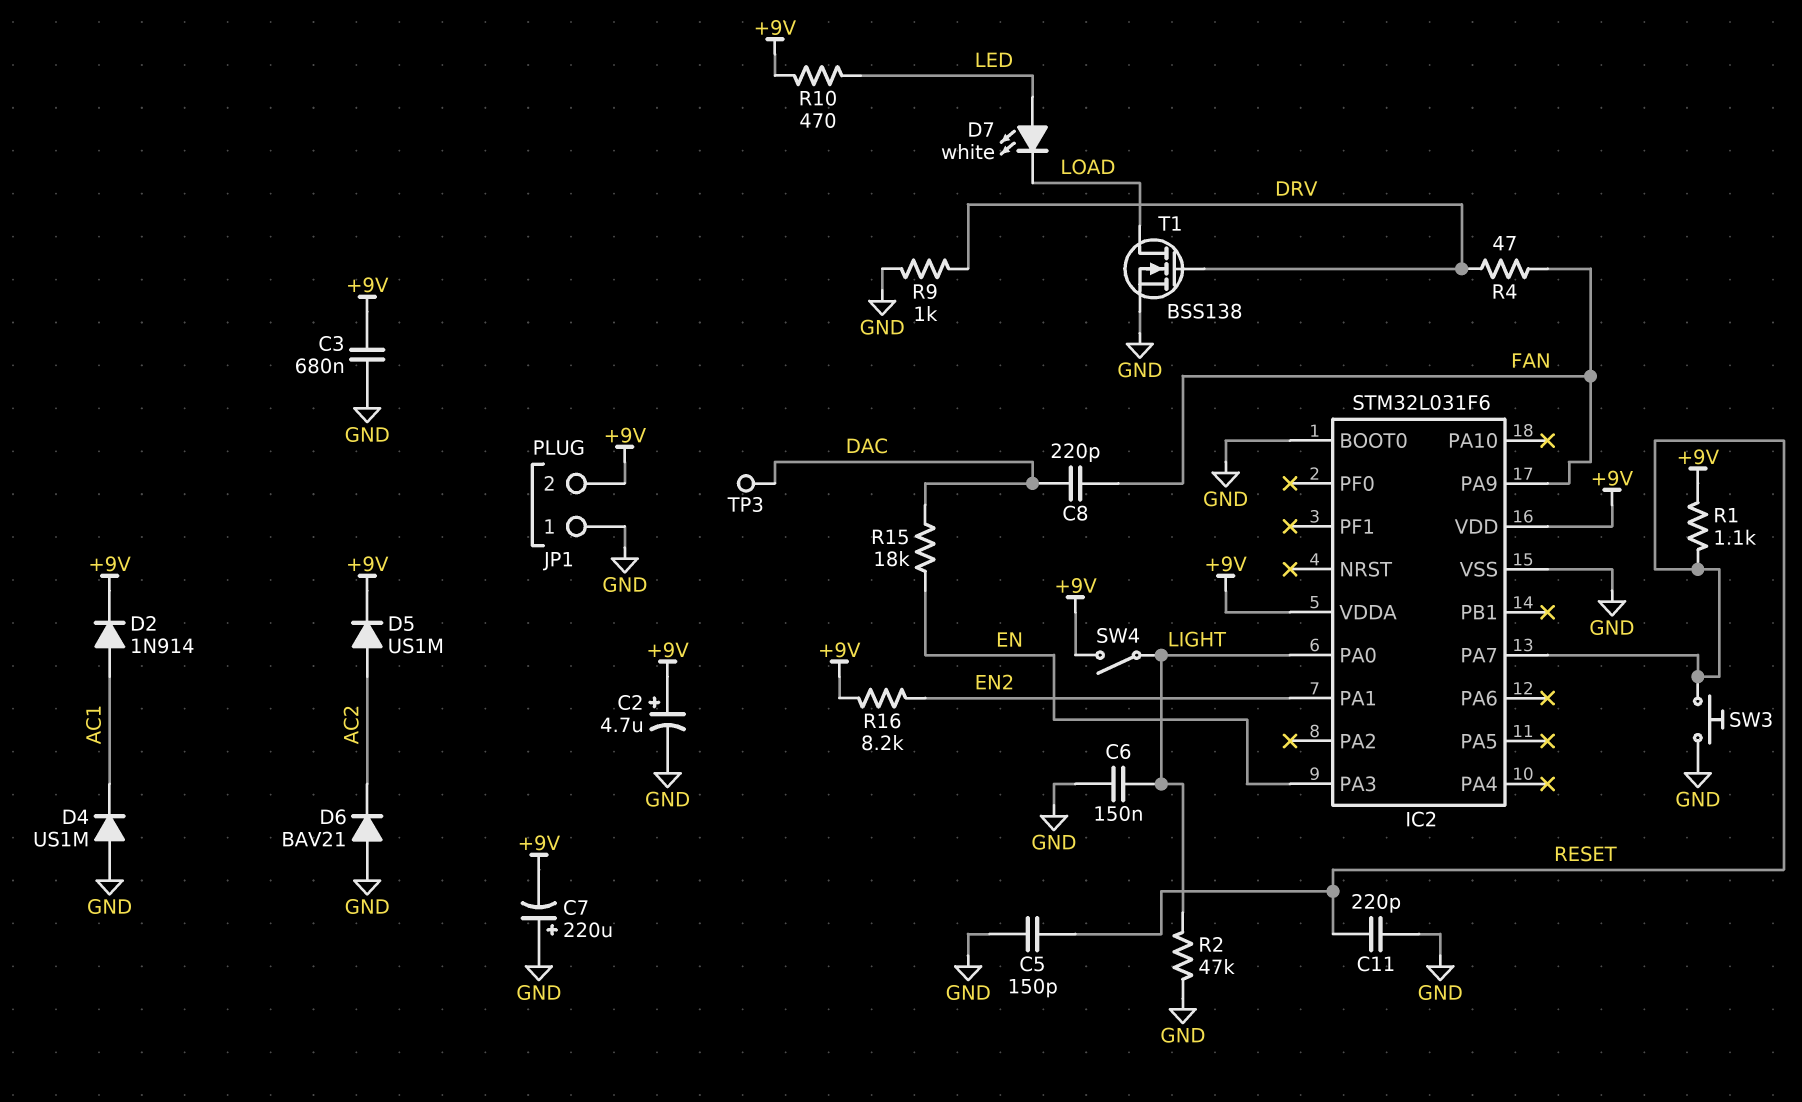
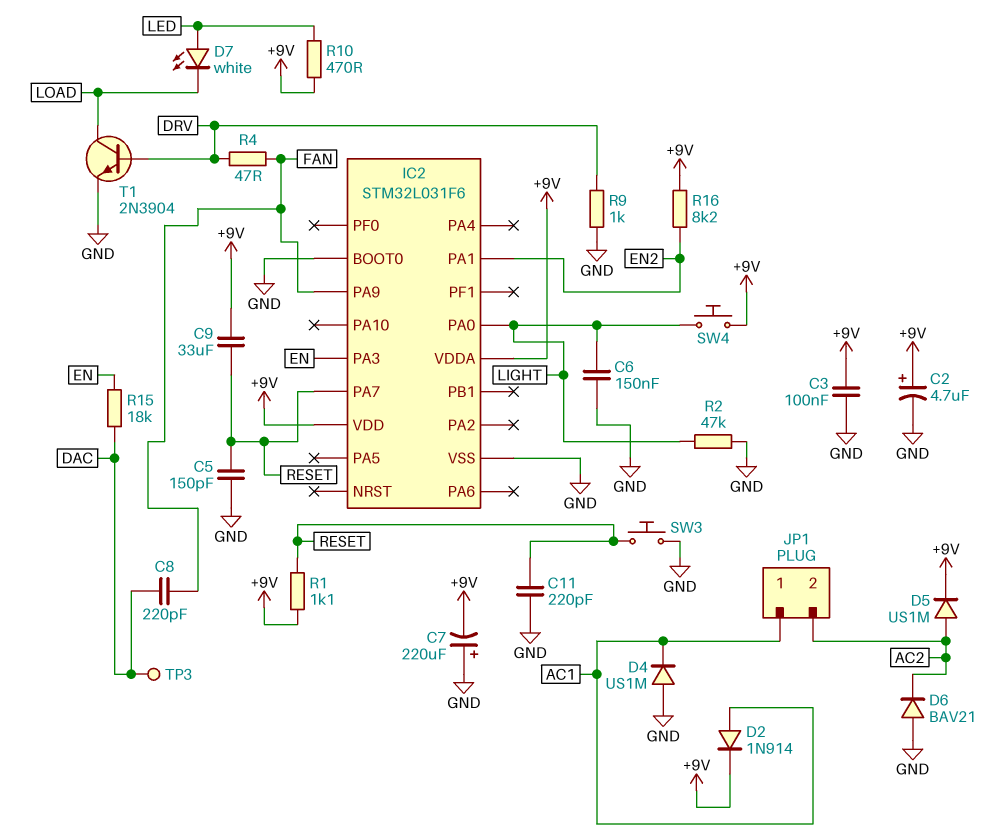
C3: 680nF (+9V, GND) -> 100nF (+9V, GND)
C9: none -> 33uF (+9V, RESET)
JP1 pin 1: GND -> AC1
JP1 pin 2: +9V -> AC2
SW4: switch (+9V, LIGHT) -> button (+9V, LIGHT)
T1: NMOS BSS138 (G DRV, D LOAD, S GND) -> NPN 2N3904 (B DRV, C LOAD, E GND)

